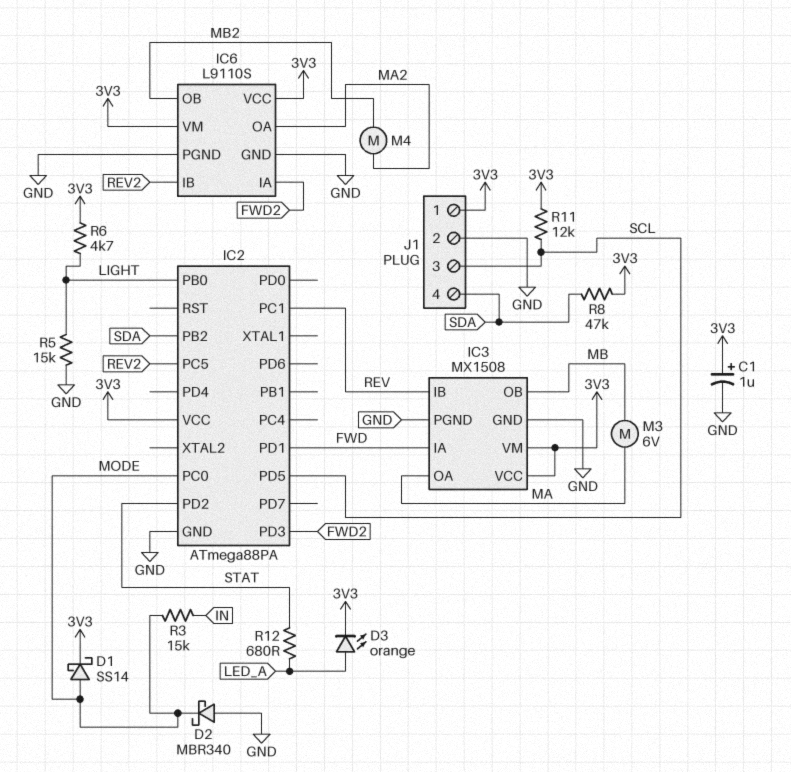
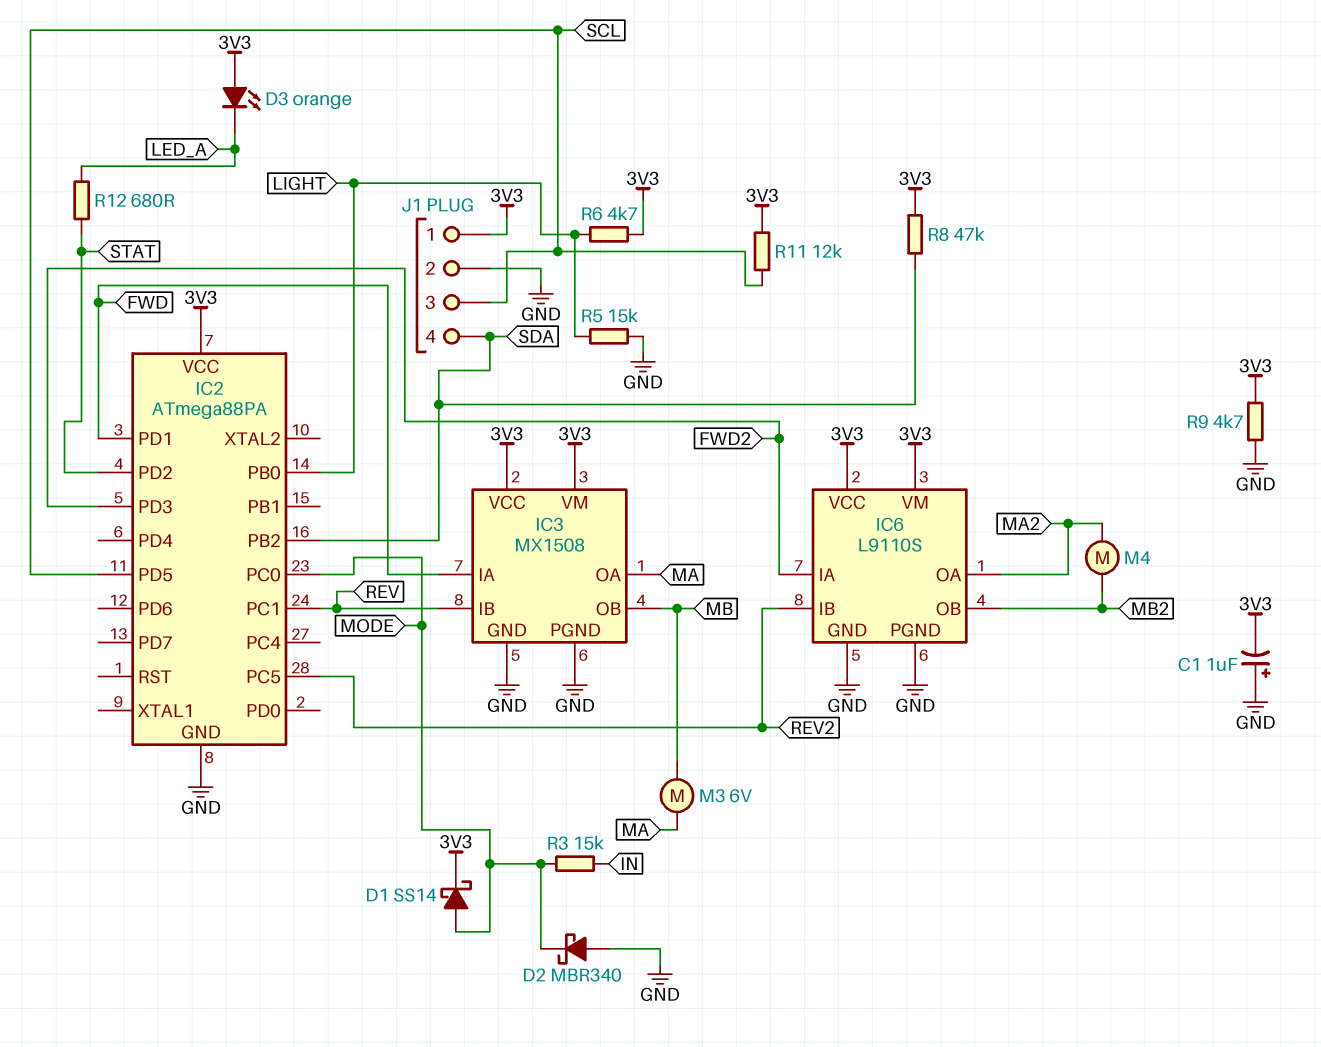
C1: 1uF (plus 3V3, minus GND) -> 1uF (plus GND, minus 3V3)
D3: LED orange (A LED_A, K 3V3) -> LED orange (A 3V3, K LED_A)
R9: none -> 4.7k (3V3, GND)

